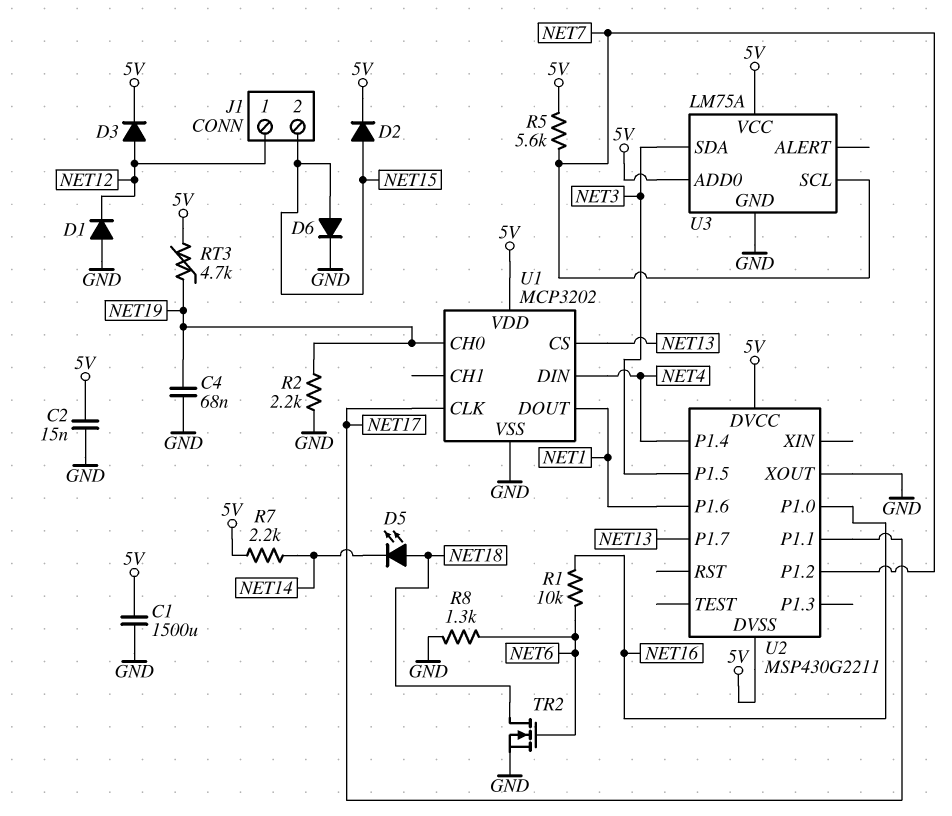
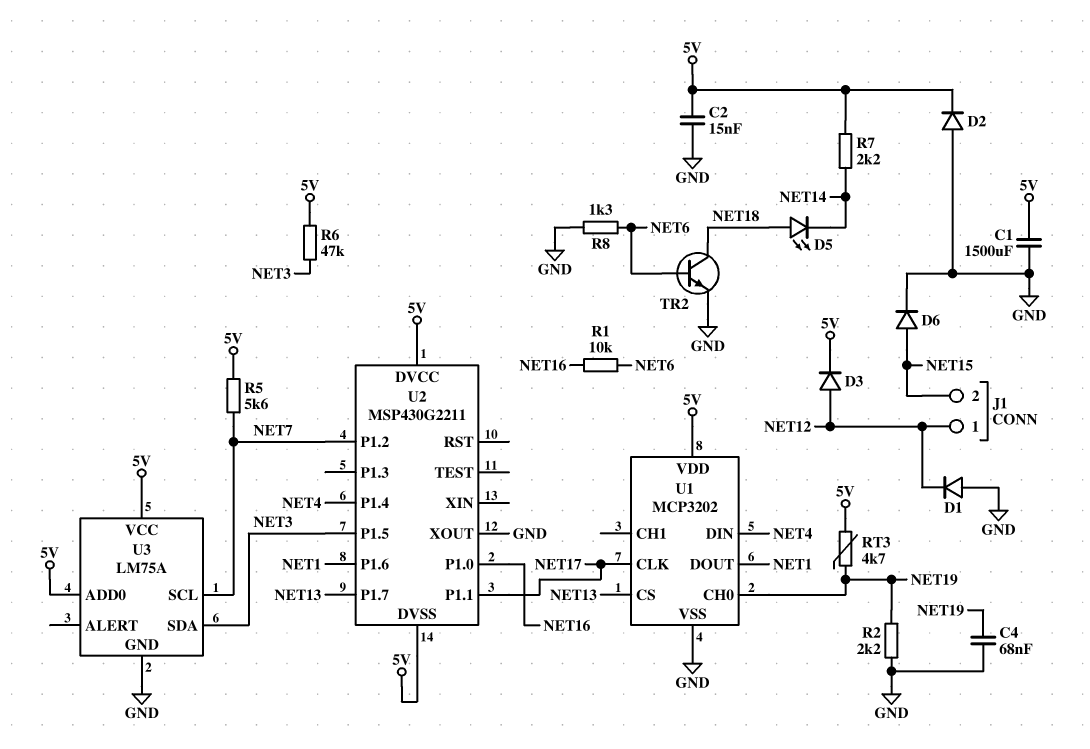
D2: diode (A NET15, K 5V) -> diode (A GND, K 5V)
R6: none -> 47k (5V, NET3)
TR2: NMOS (G NET6, D NET18, S GND) -> NPN (B NET6, C NET18, E GND)

